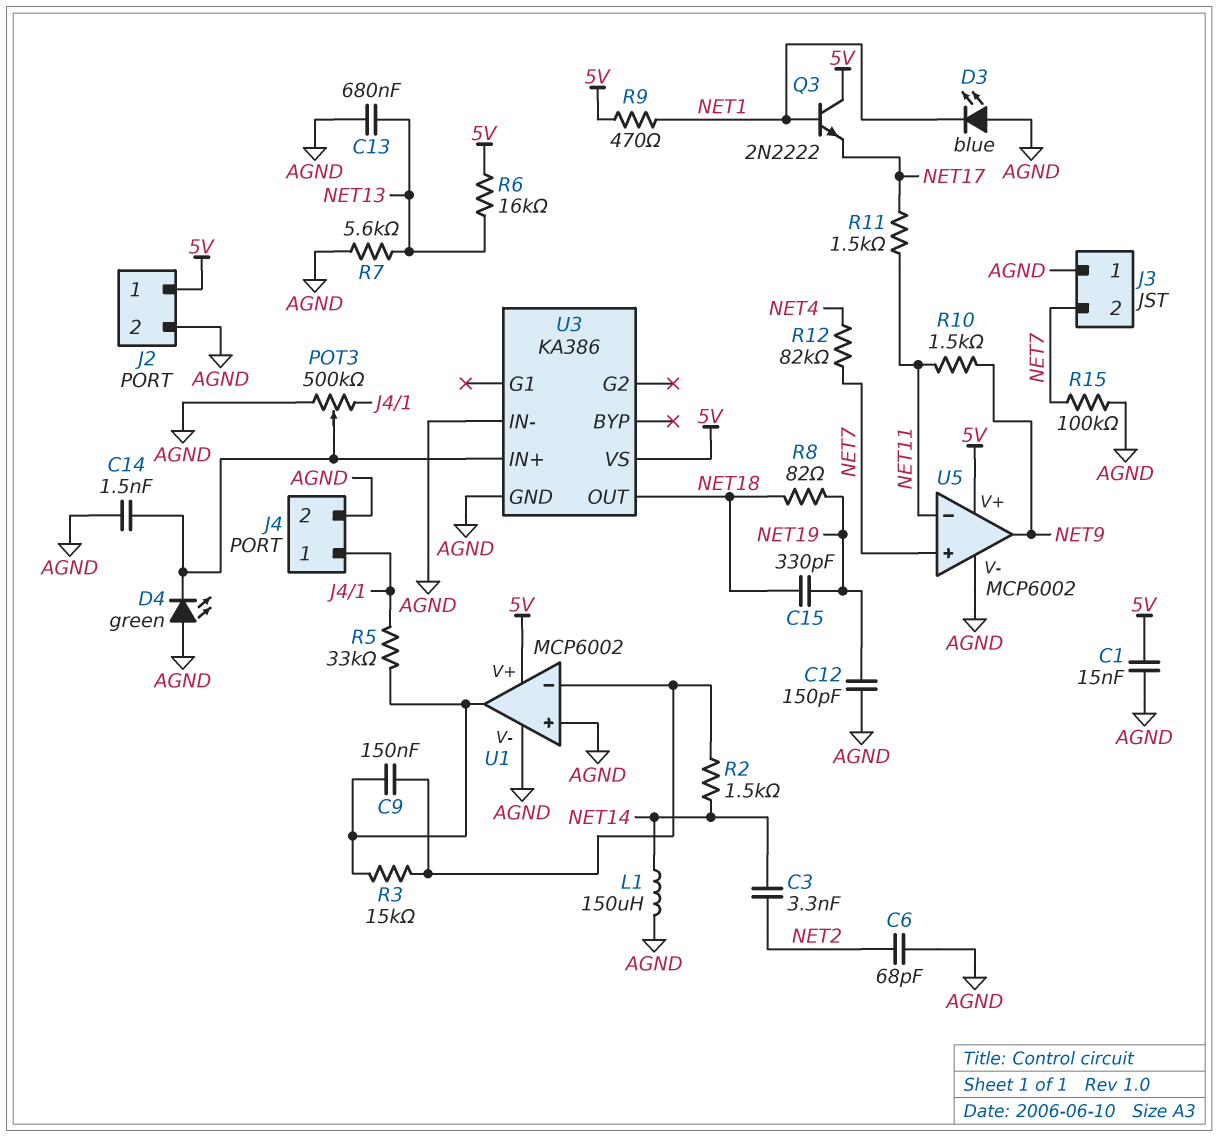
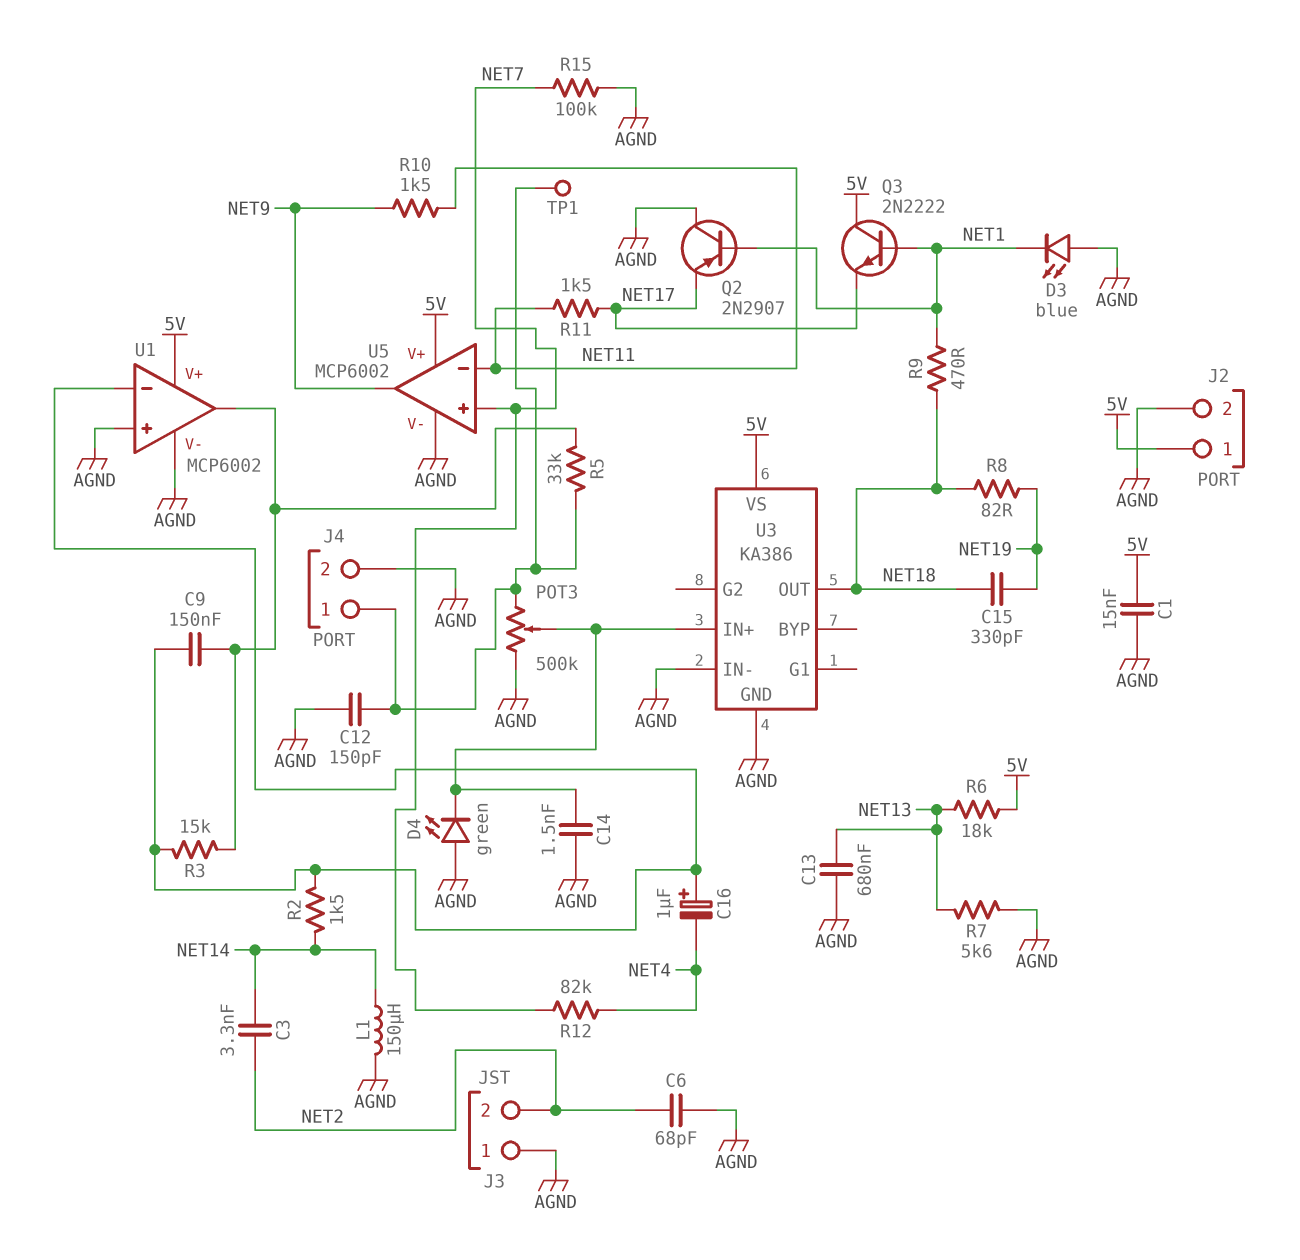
C12: 150pF (AGND, NET19) -> 150pF (AGND, J4/1)
C16: none -> 1uF (plus U1/in-, minus NET4)
J3 pin 2: NET7 -> NET2
Q2: none -> PNP 2N2907 (B NET1, C AGND, E NET17)
R6: 16k (5V, NET13) -> 18k (5V, NET13)
R9: 470 (5V, NET1) -> 470 (NET1, NET18)
TP1: none -> test point (J4/1)

